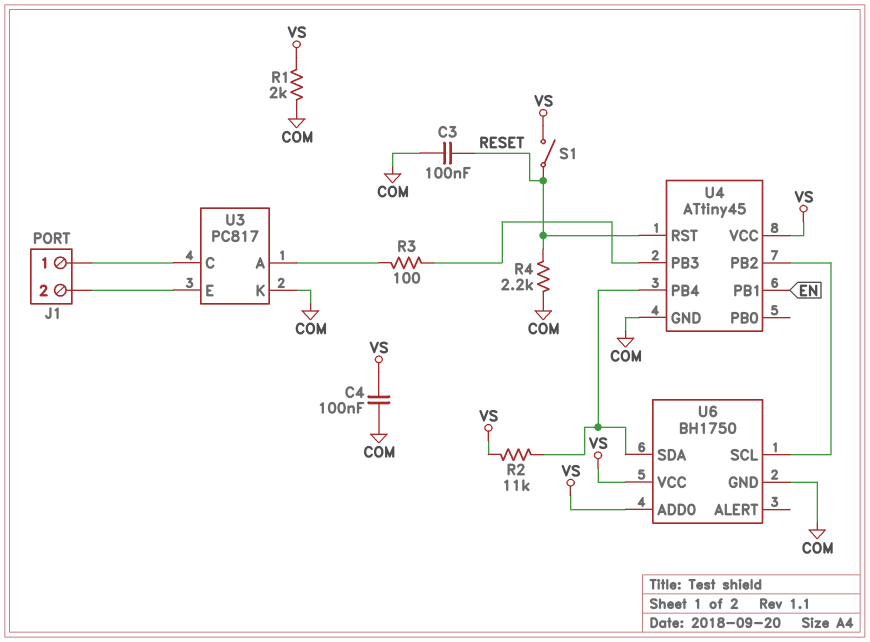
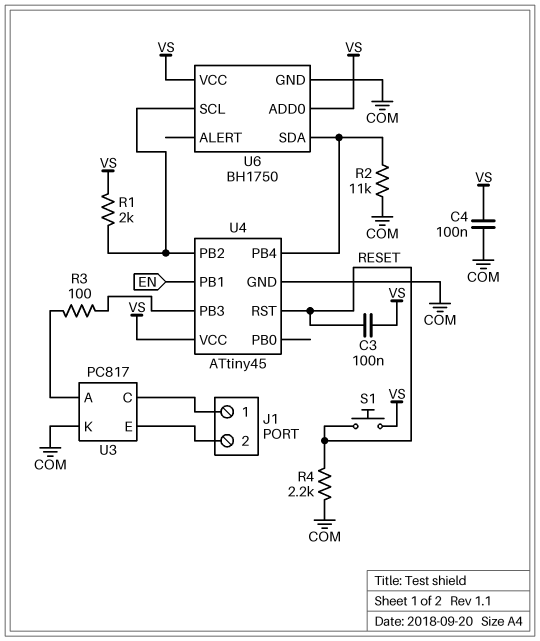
C3: 100nF (COM, RESET) -> 100nF (RESET, VS)
R1: 2k (COM, VS) -> 2k (U4/PB2, VS)
R2: 11k (U4/PB4, VS) -> 11k (COM, U4/PB4)
S1: switch (RESET, VS) -> button (RESET, VS)

